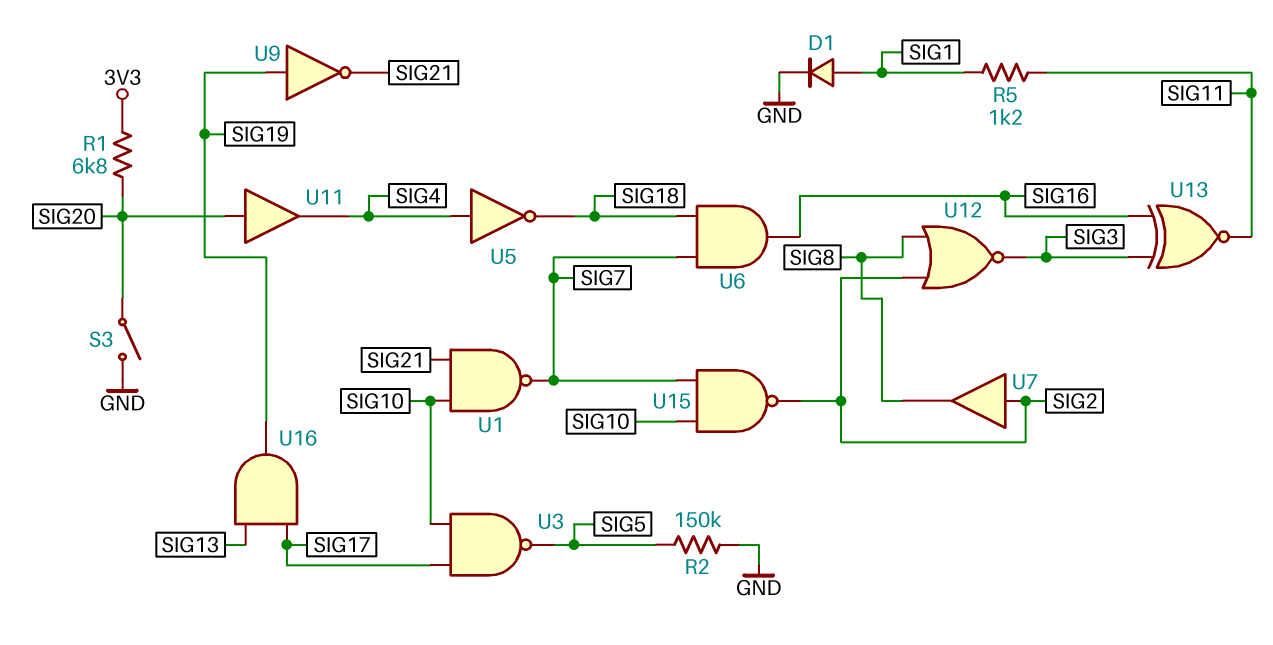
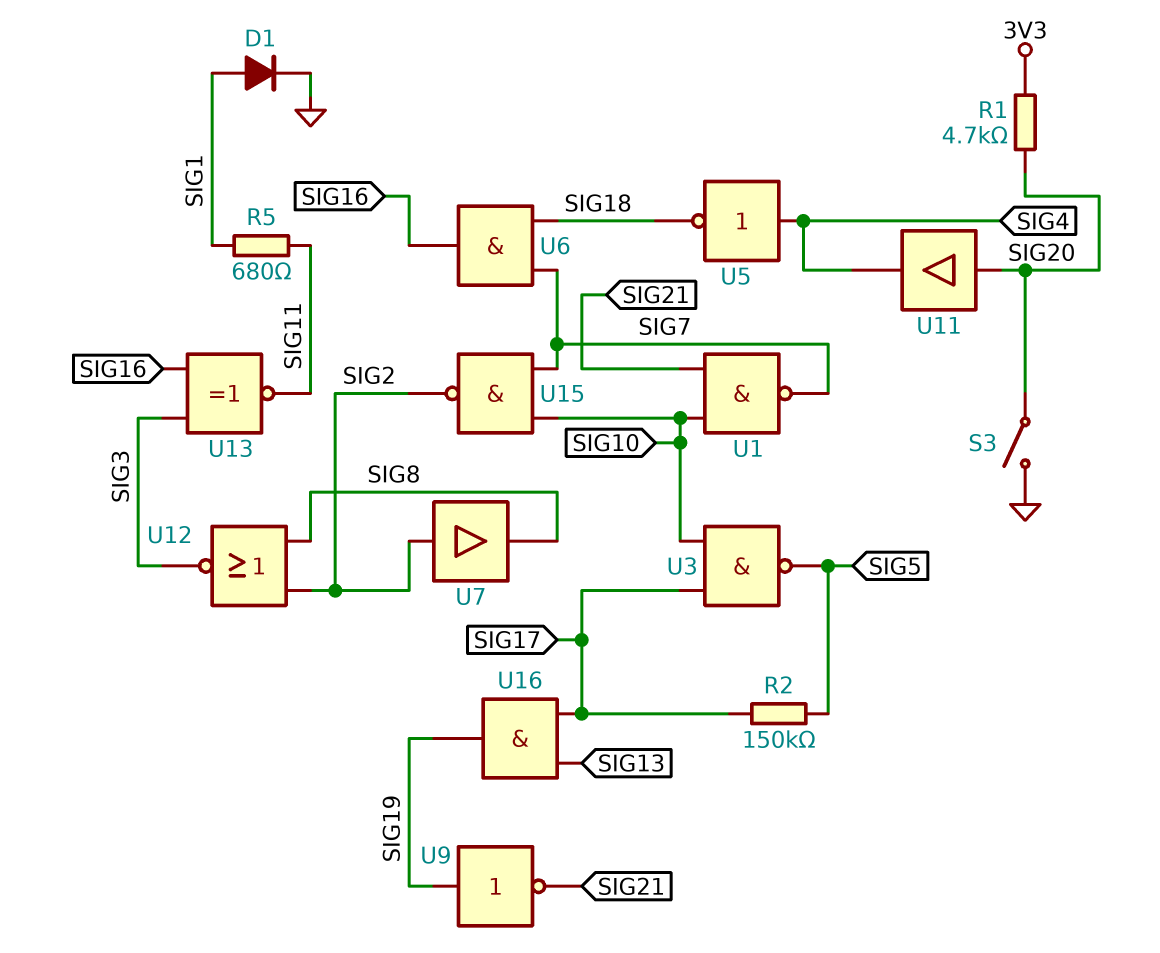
R1: 6.8k (3V3, SIG20) -> 4.7k (3V3, SIG20)
R2: 150k (GND, SIG5) -> 150k (SIG5, SIG17)
R5: 1.2k (SIG1, SIG11) -> 680 (SIG1, SIG11)

